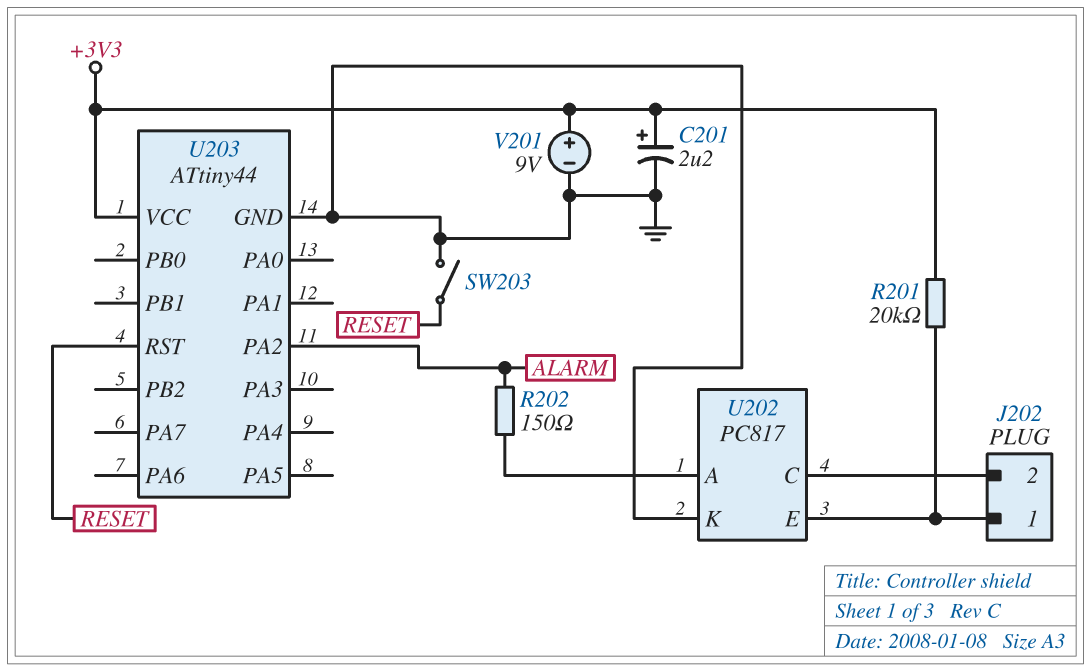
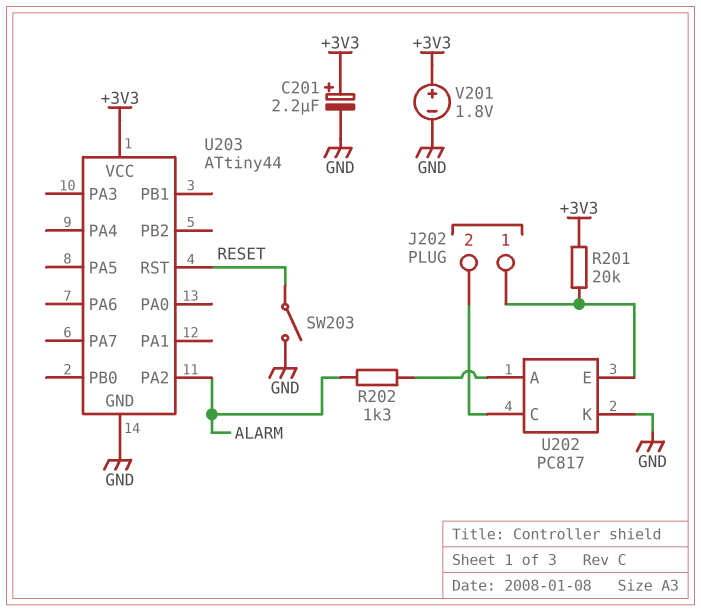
R202: 150 (ALARM, U202/A) -> 1.3k (ALARM, U202/A)
V201: 9V (plus +3V3, minus GND) -> 1.8V (plus +3V3, minus GND)

